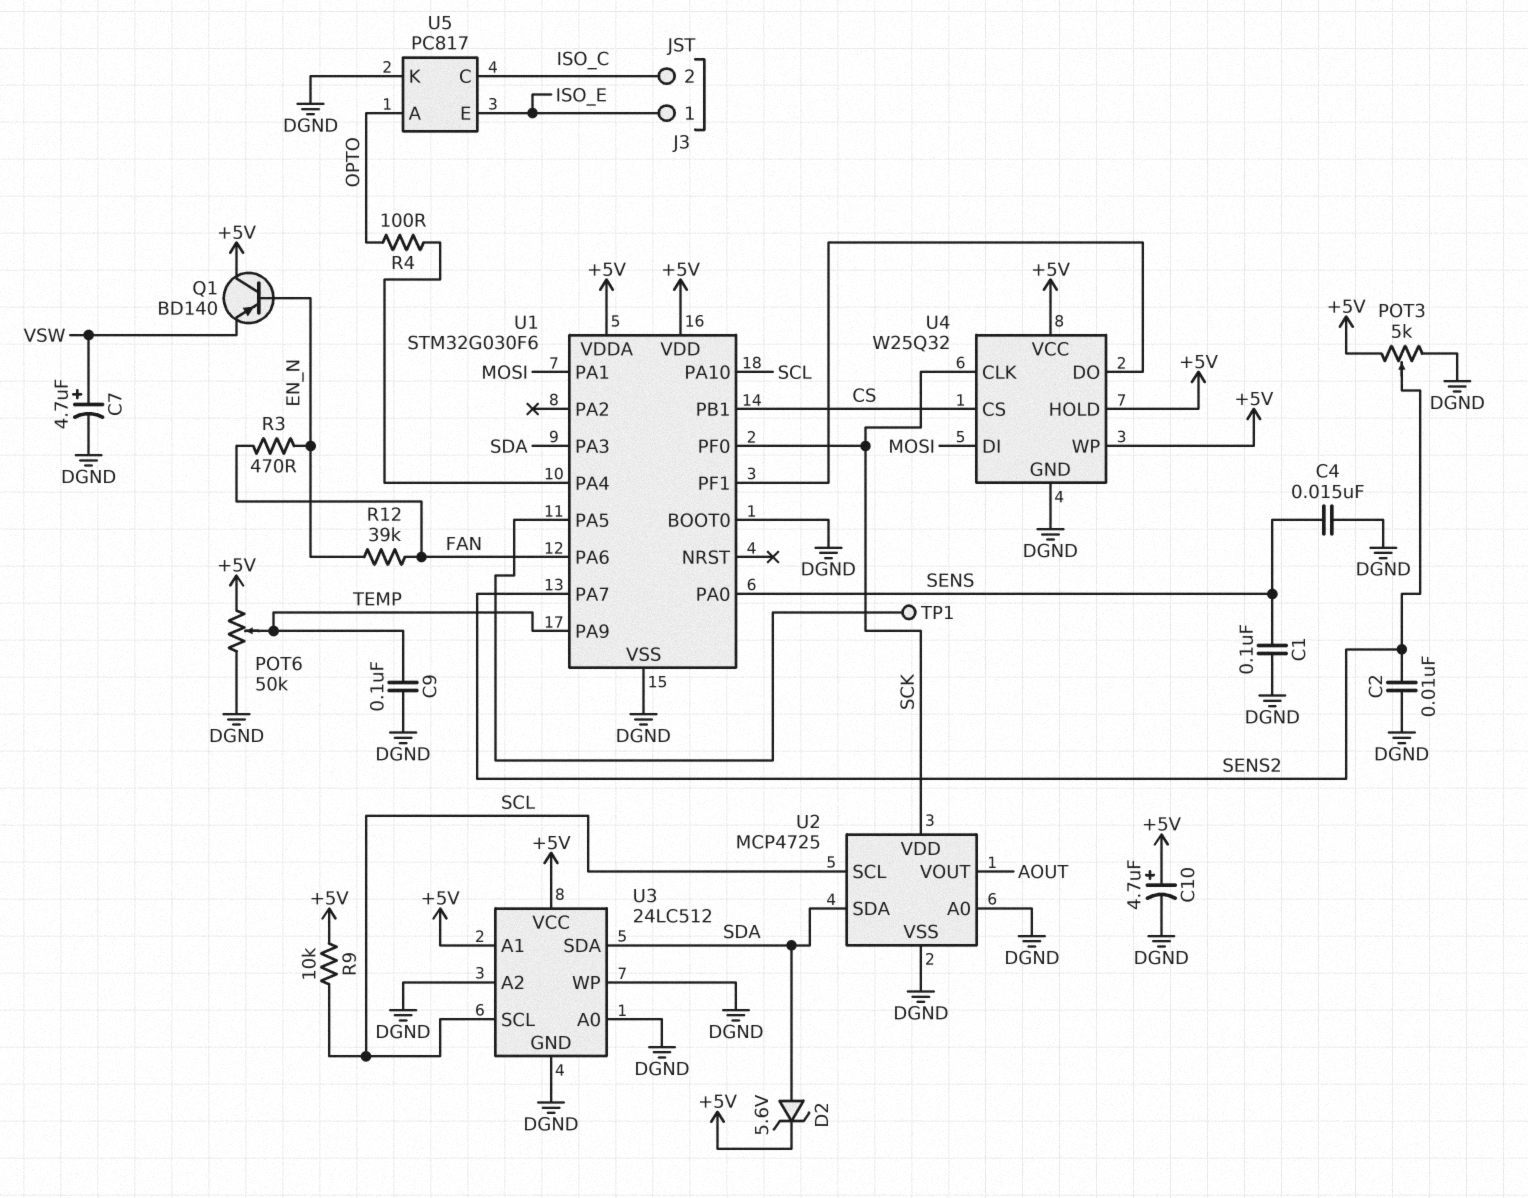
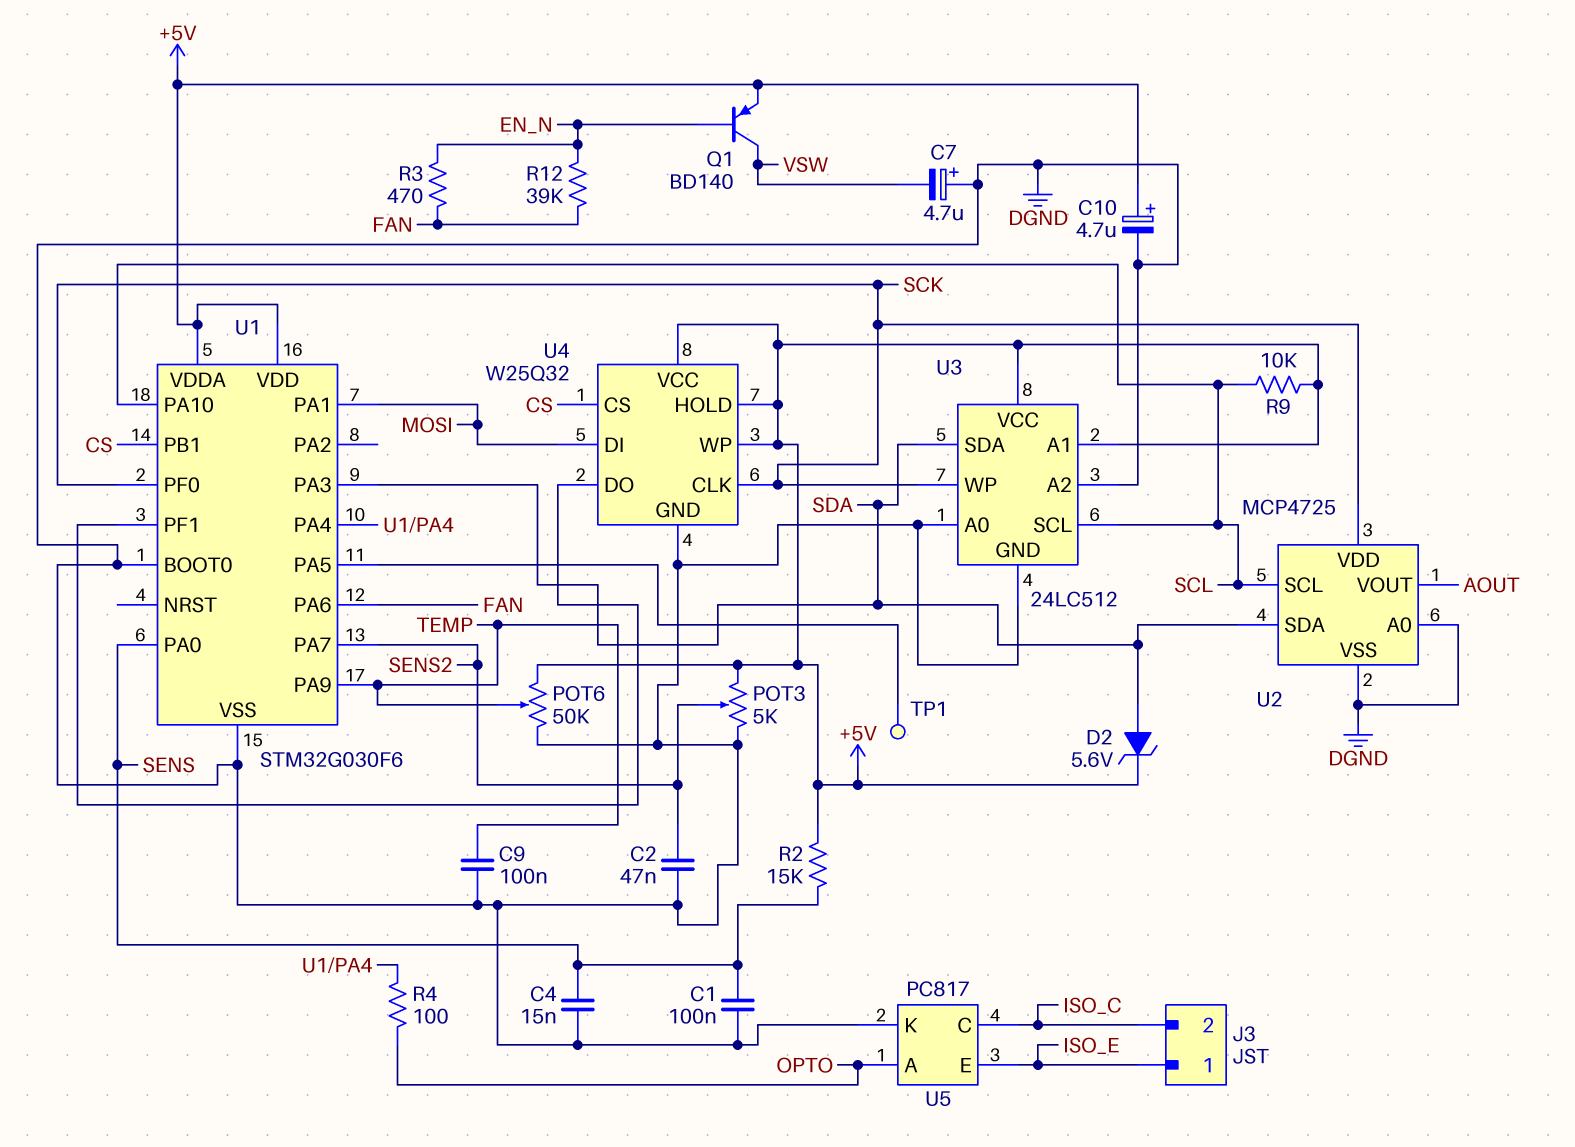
C2: 10nF (DGND, SENS2) -> 47nF (DGND, SENS2)
C7: 4.7uF (plus VSW, minus DGND) -> 4.7uF (plus DGND, minus VSW)
Q1: PNP BD140 (B EN_N, C +5V, E VSW) -> PNP BD140 (B EN_N, C VSW, E +5V)
R2: none -> 15k (+5V, SENS)
U3 pin WP: DGND -> SCK

